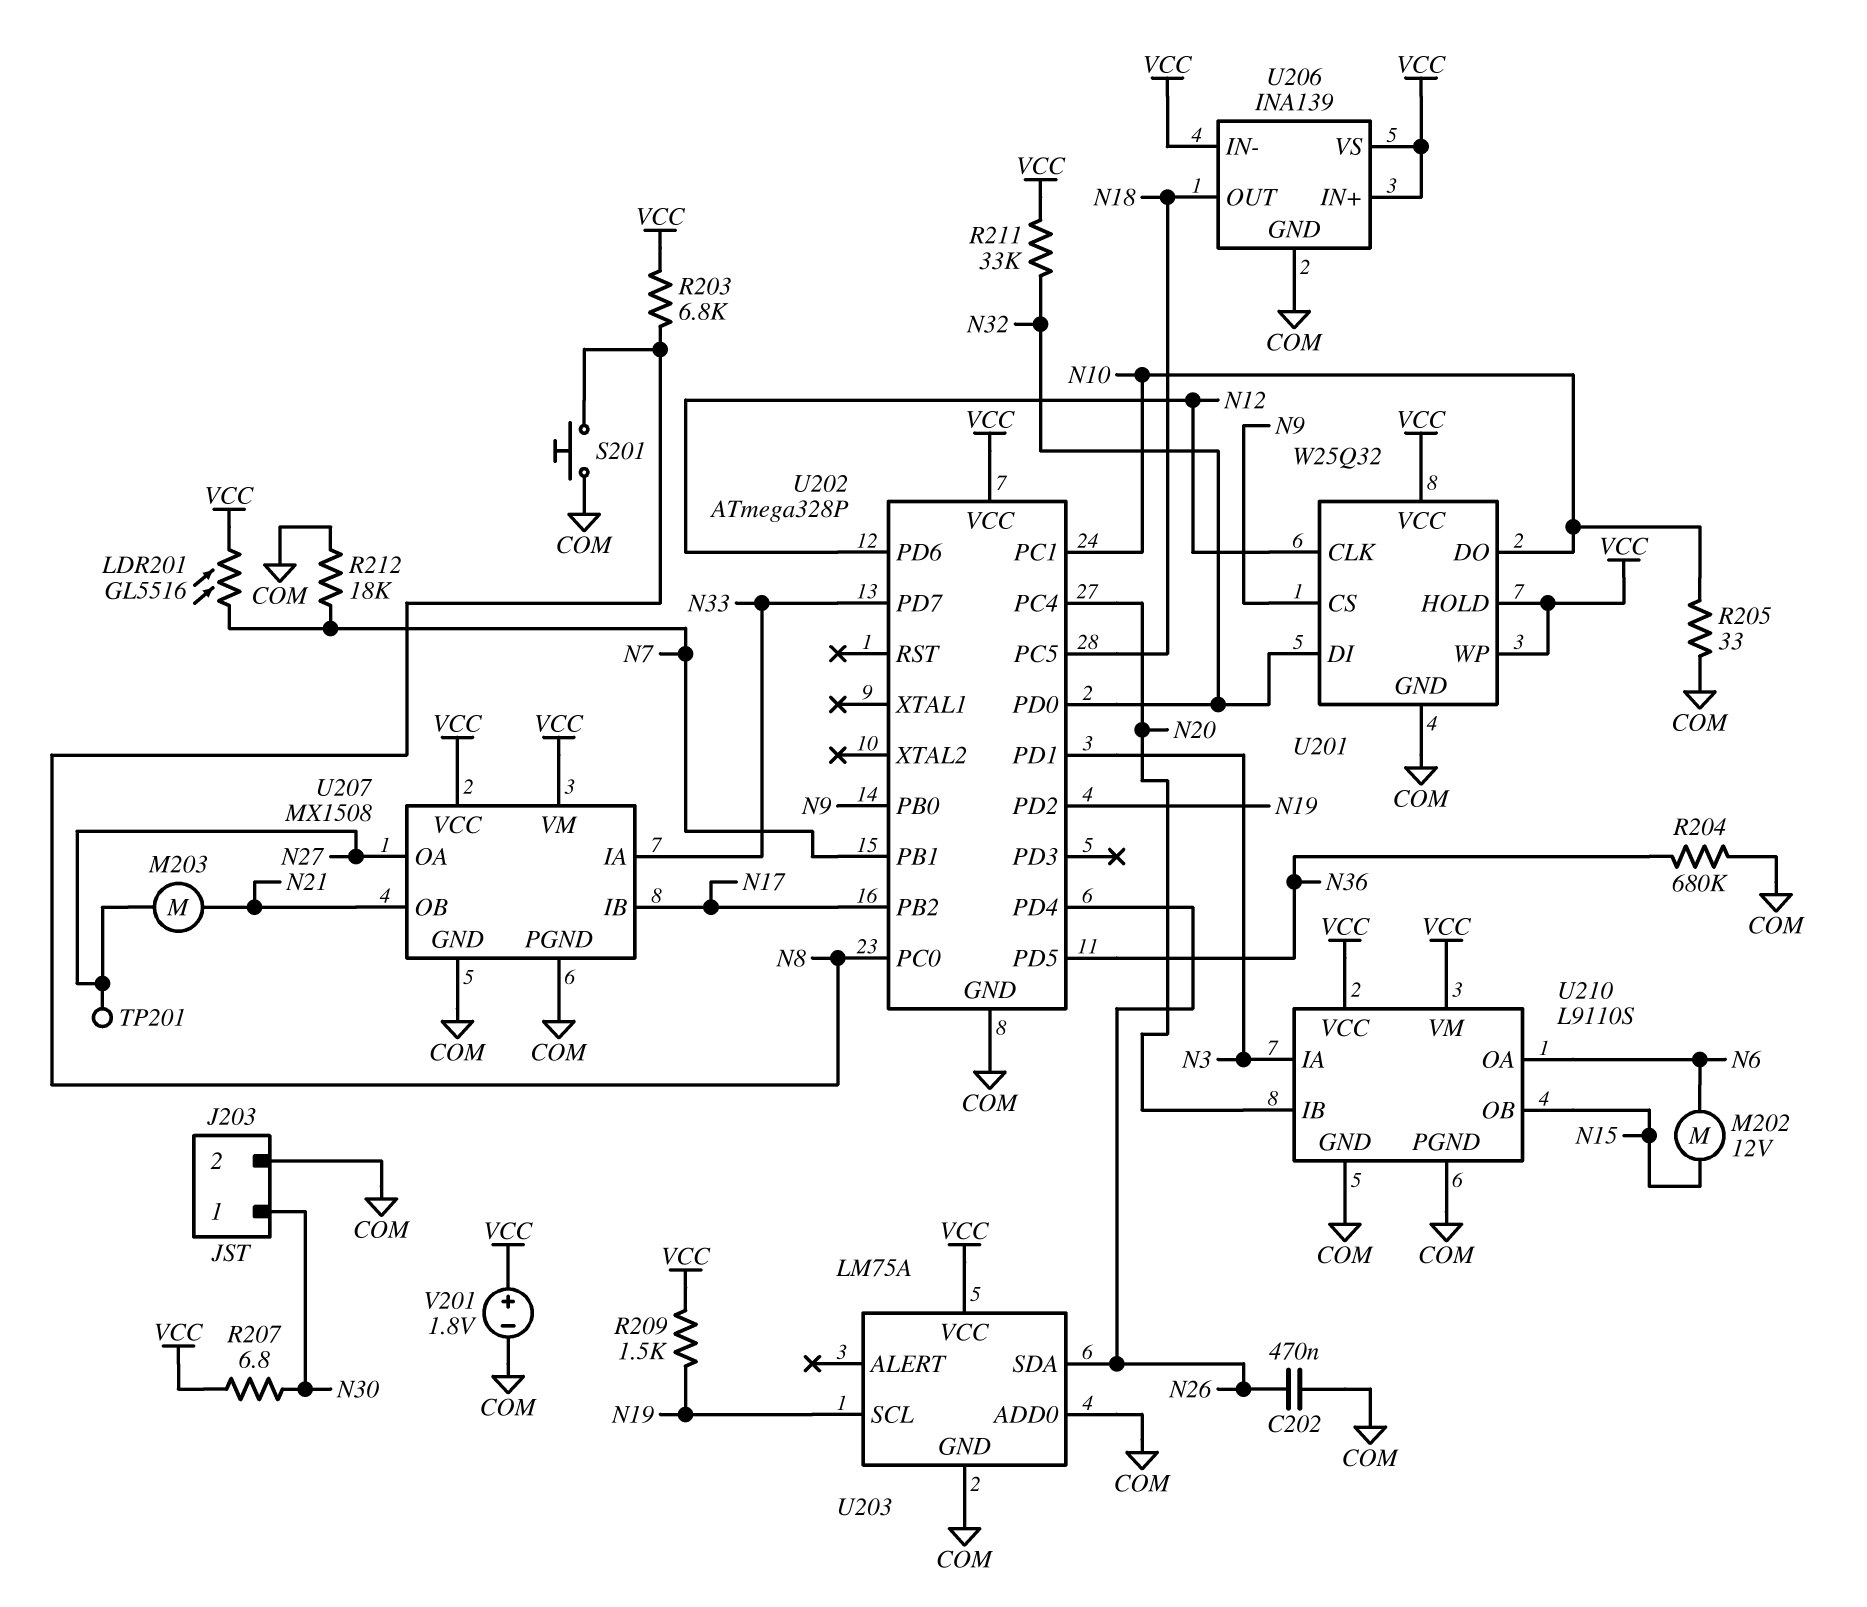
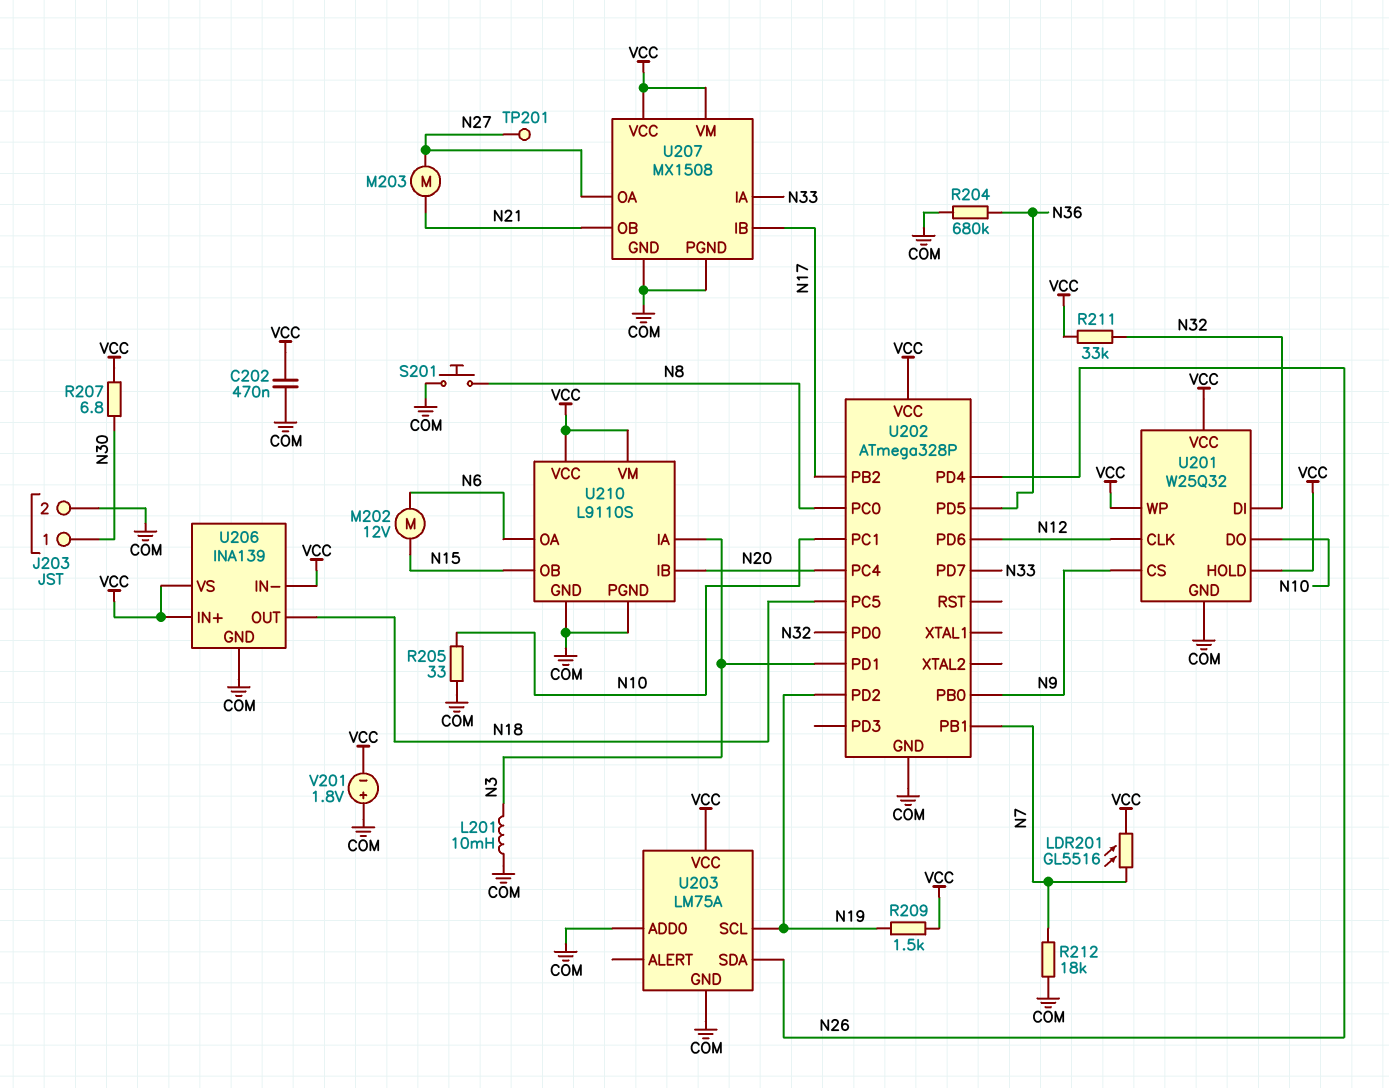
C202: 470nF (COM, N26) -> 470nF (COM, VCC)
L201: none -> 10mH (COM, N3)
R203: 6.8k (N8, VCC) -> none
V201: 1.8V (plus VCC, minus COM) -> 1.8V (plus COM, minus VCC)

